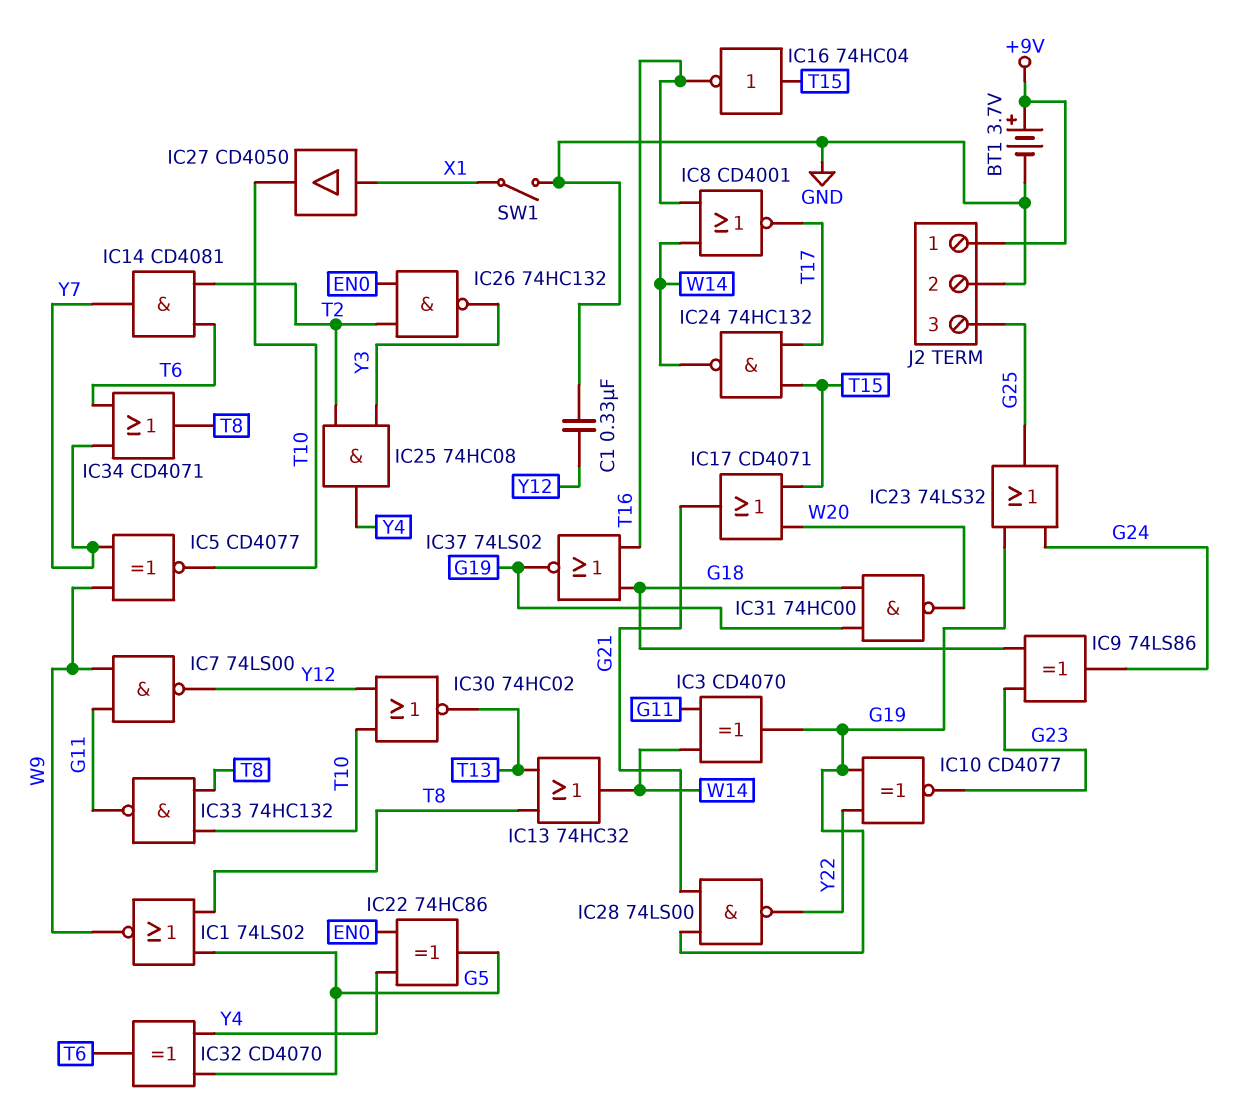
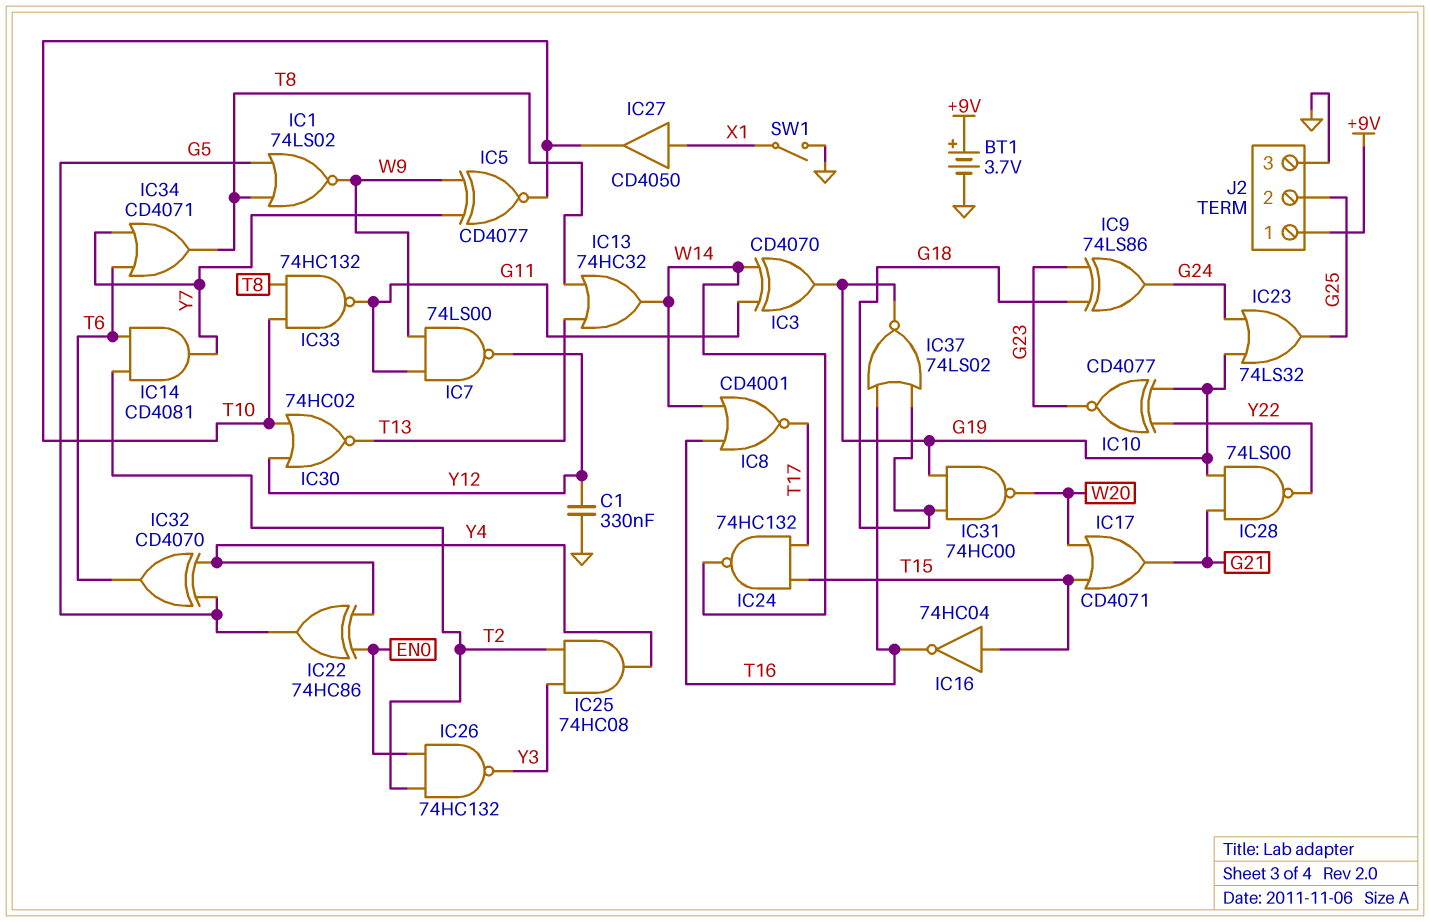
J2 pin 2: GND -> G25
J2 pin 3: G25 -> GND

